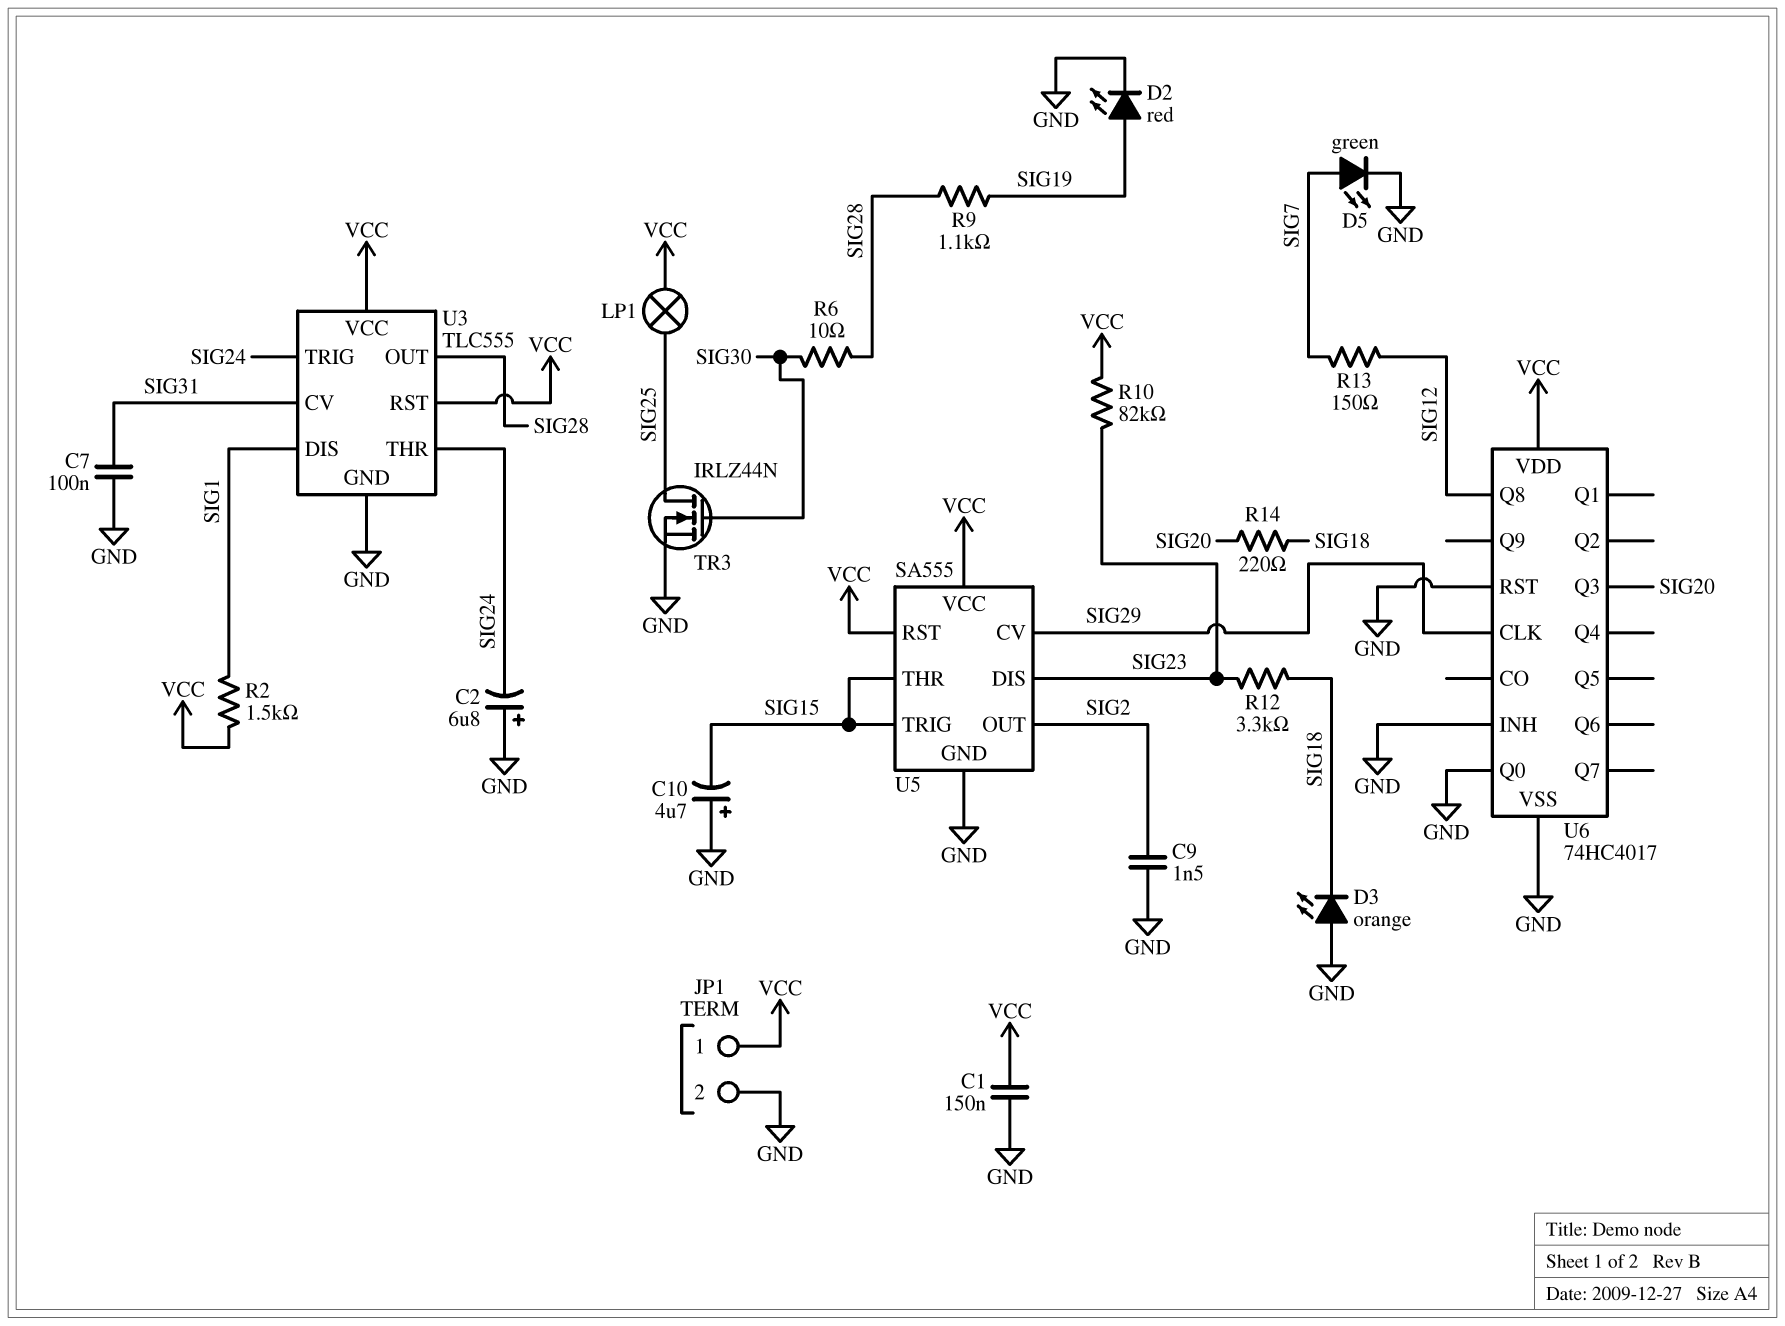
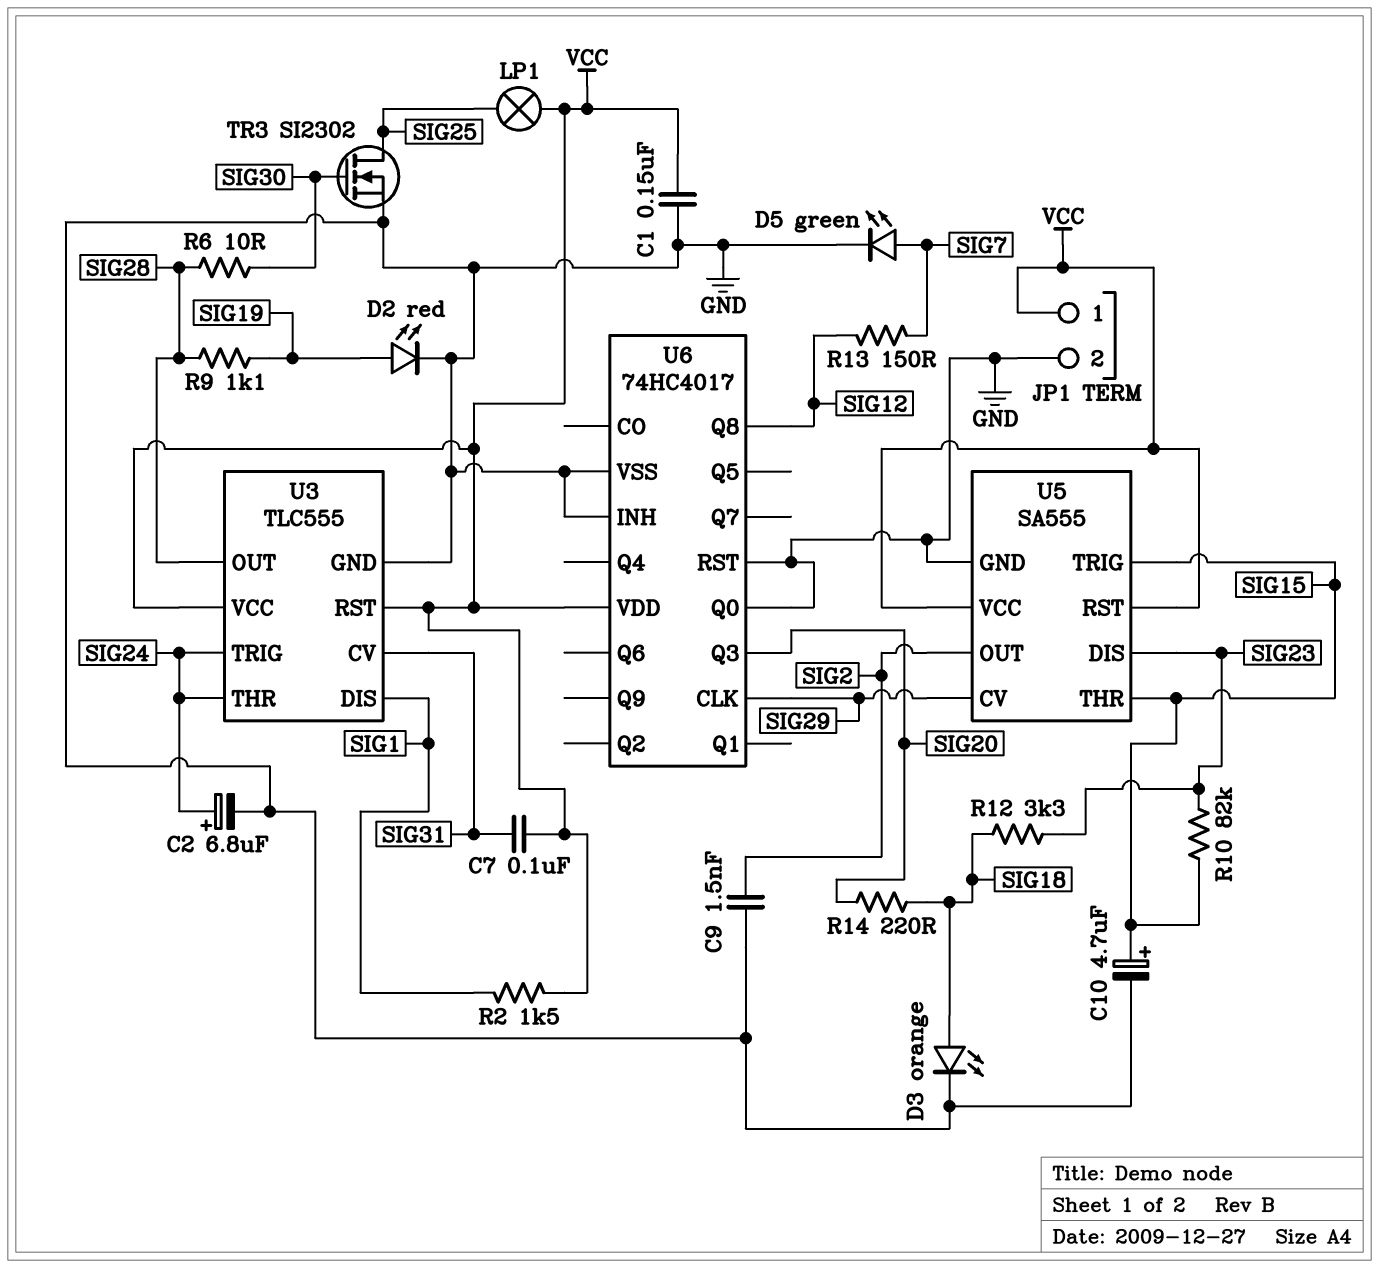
C2: 6.8uF (plus GND, minus SIG24) -> 6.8uF (plus SIG24, minus GND)
C7: 100nF (GND, SIG31) -> 100nF (SIG31, VCC)
C10: 4.7uF (plus GND, minus SIG15) -> 4.7uF (plus SIG15, minus GND)
D3: LED orange (A GND, K SIG18) -> LED orange (A SIG18, K GND)
R10: 82k (SIG23, VCC) -> 82k (SIG15, SIG23)
TR3: NMOS IRLZ44N (G SIG30, D SIG25, S GND) -> NMOS SI2302 (G SIG30, D SIG25, S GND)

